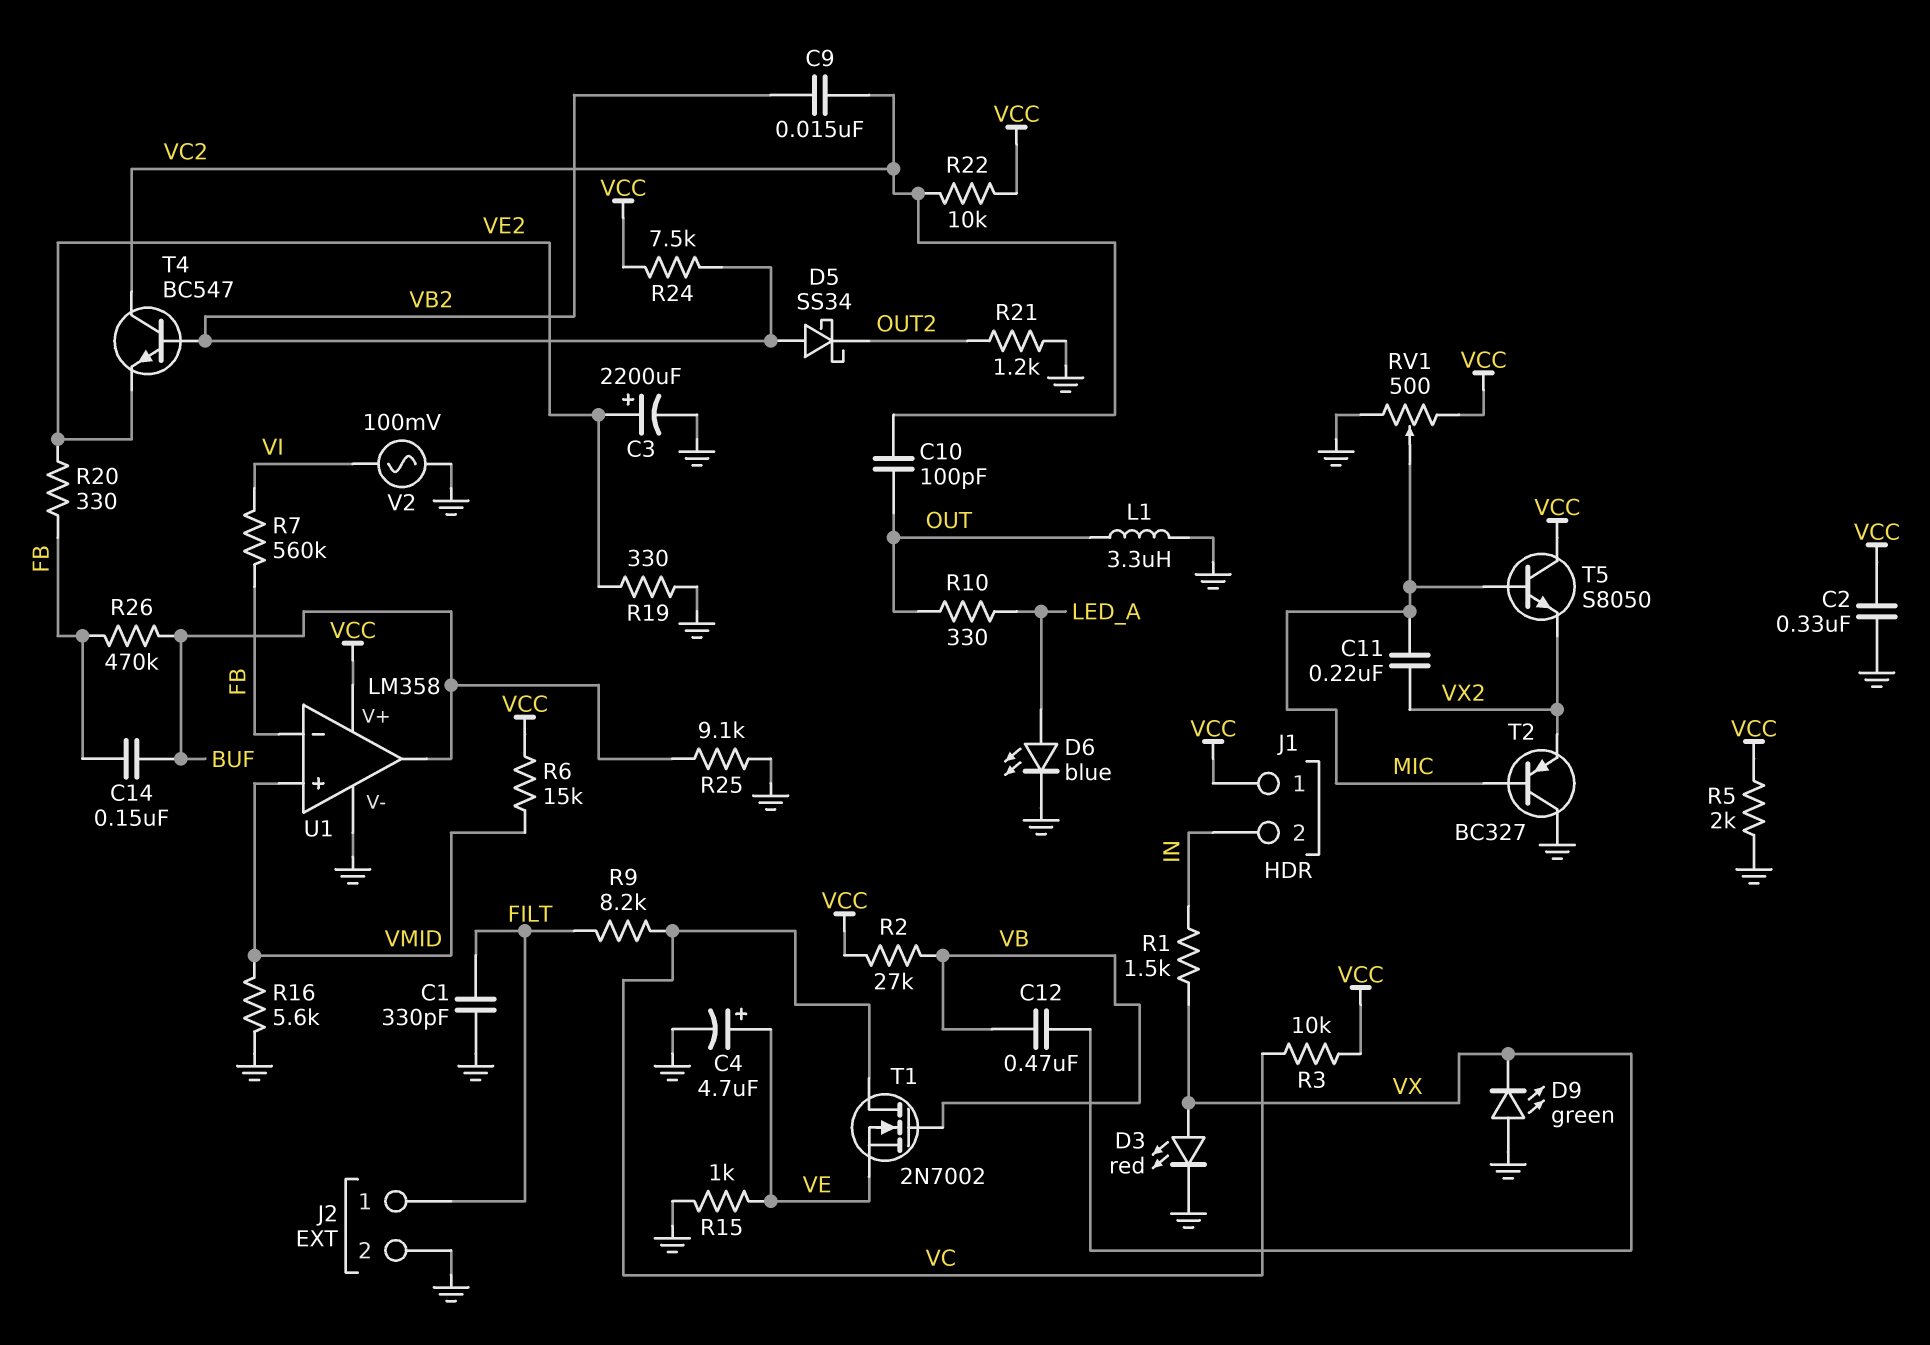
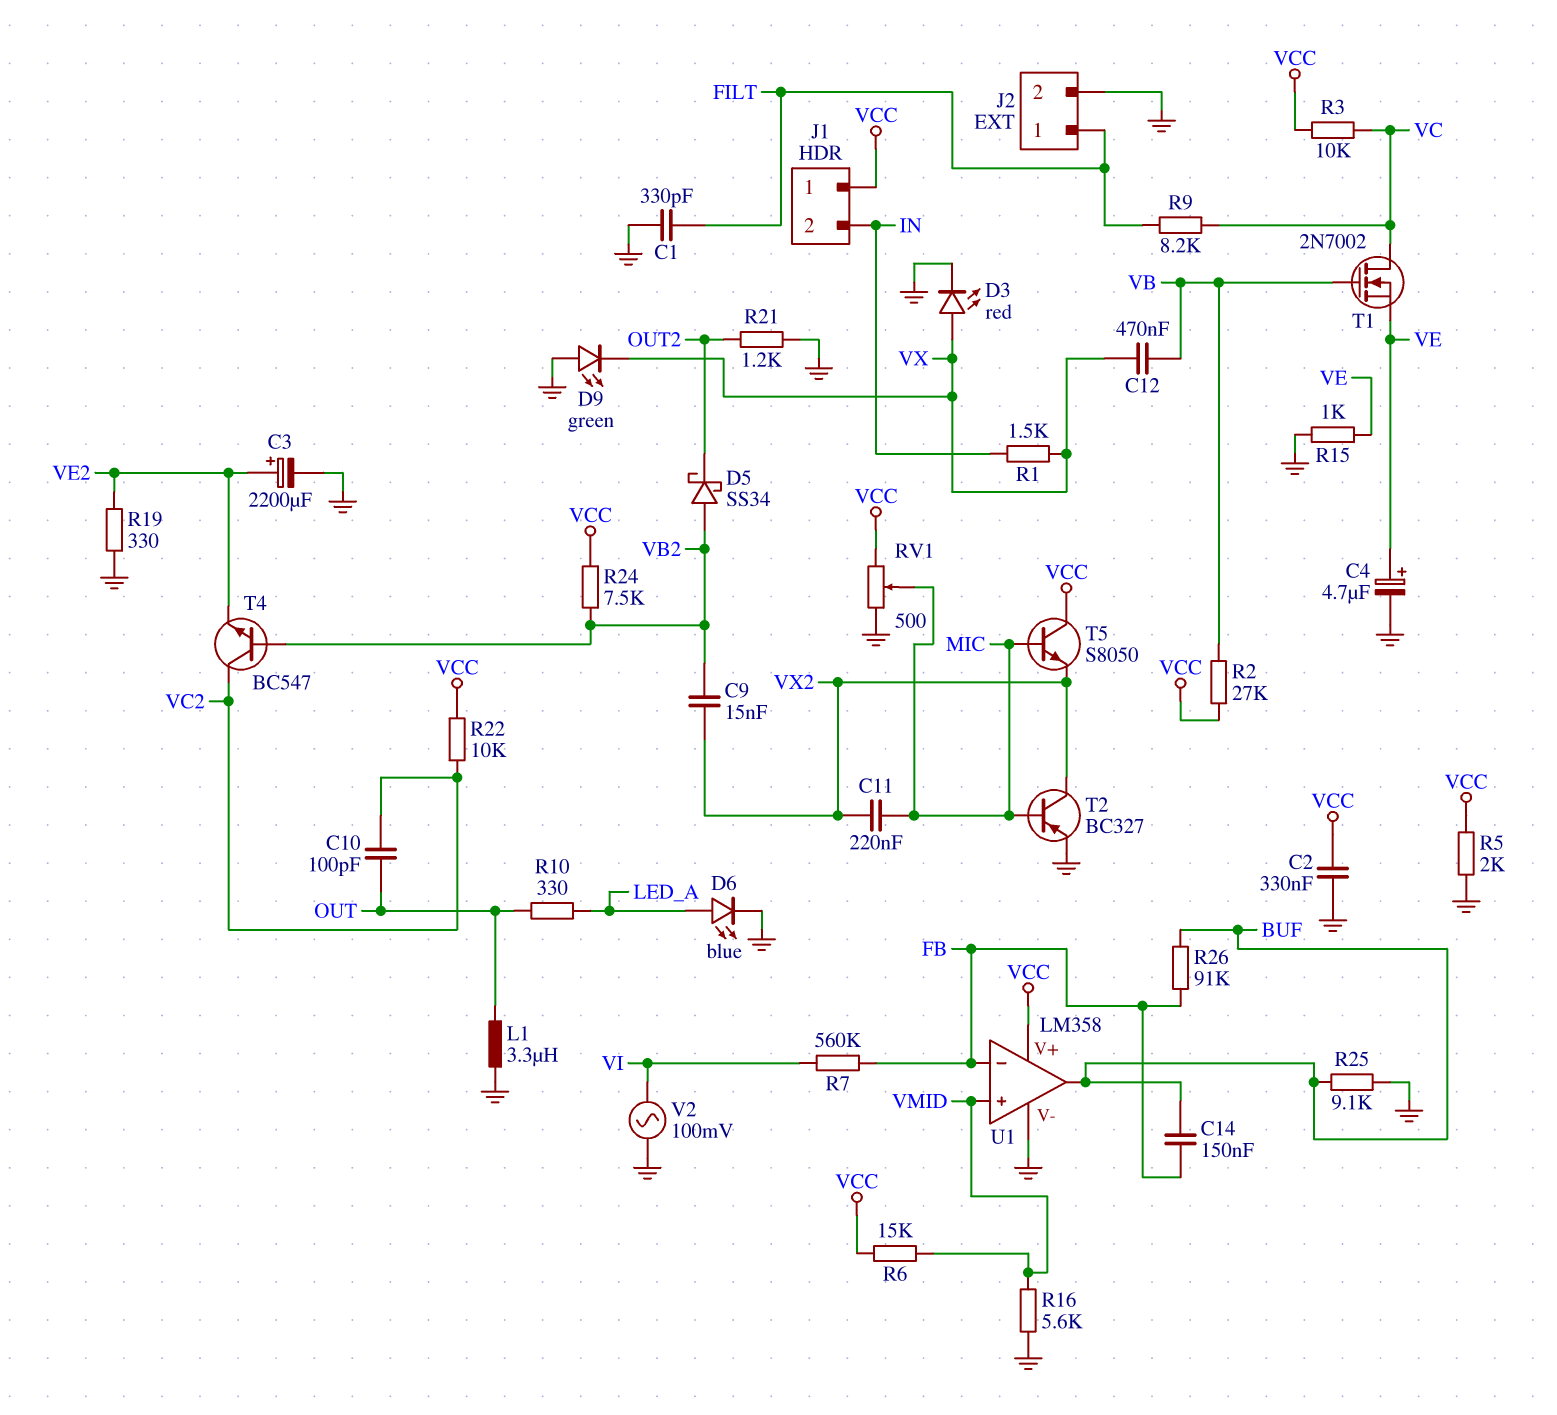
C9: 15nF (VB2, VC2) -> 15nF (VB2, VX2)
R20: 330 (FB, VE2) -> none
R26: 470k (BUF, FB) -> 91k (BUF, FB)
T2: PNP BC327 (B MIC, C GND, E VX2) -> PNP BC327 (B MIC, C VX2, E GND)

